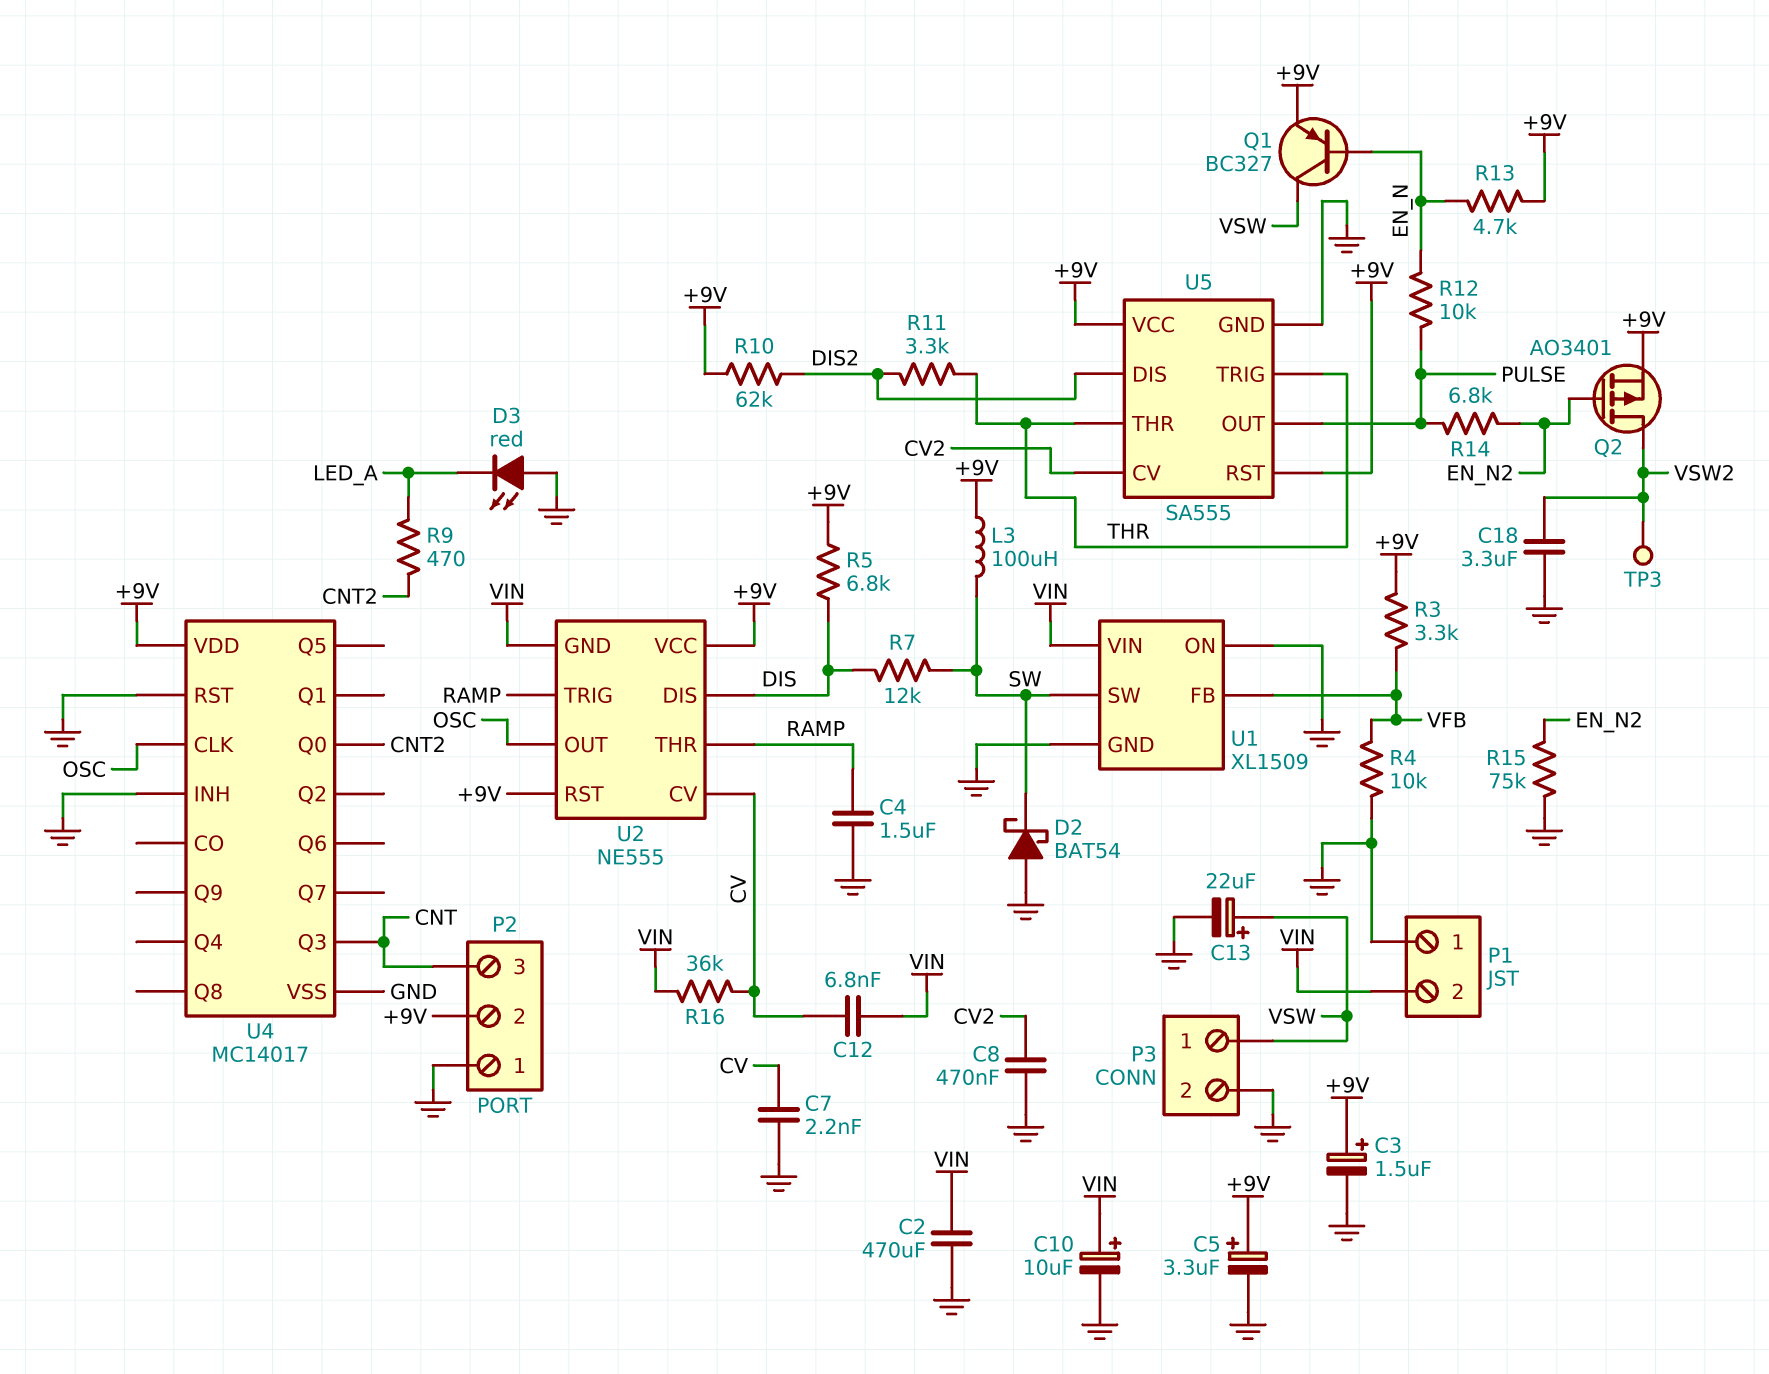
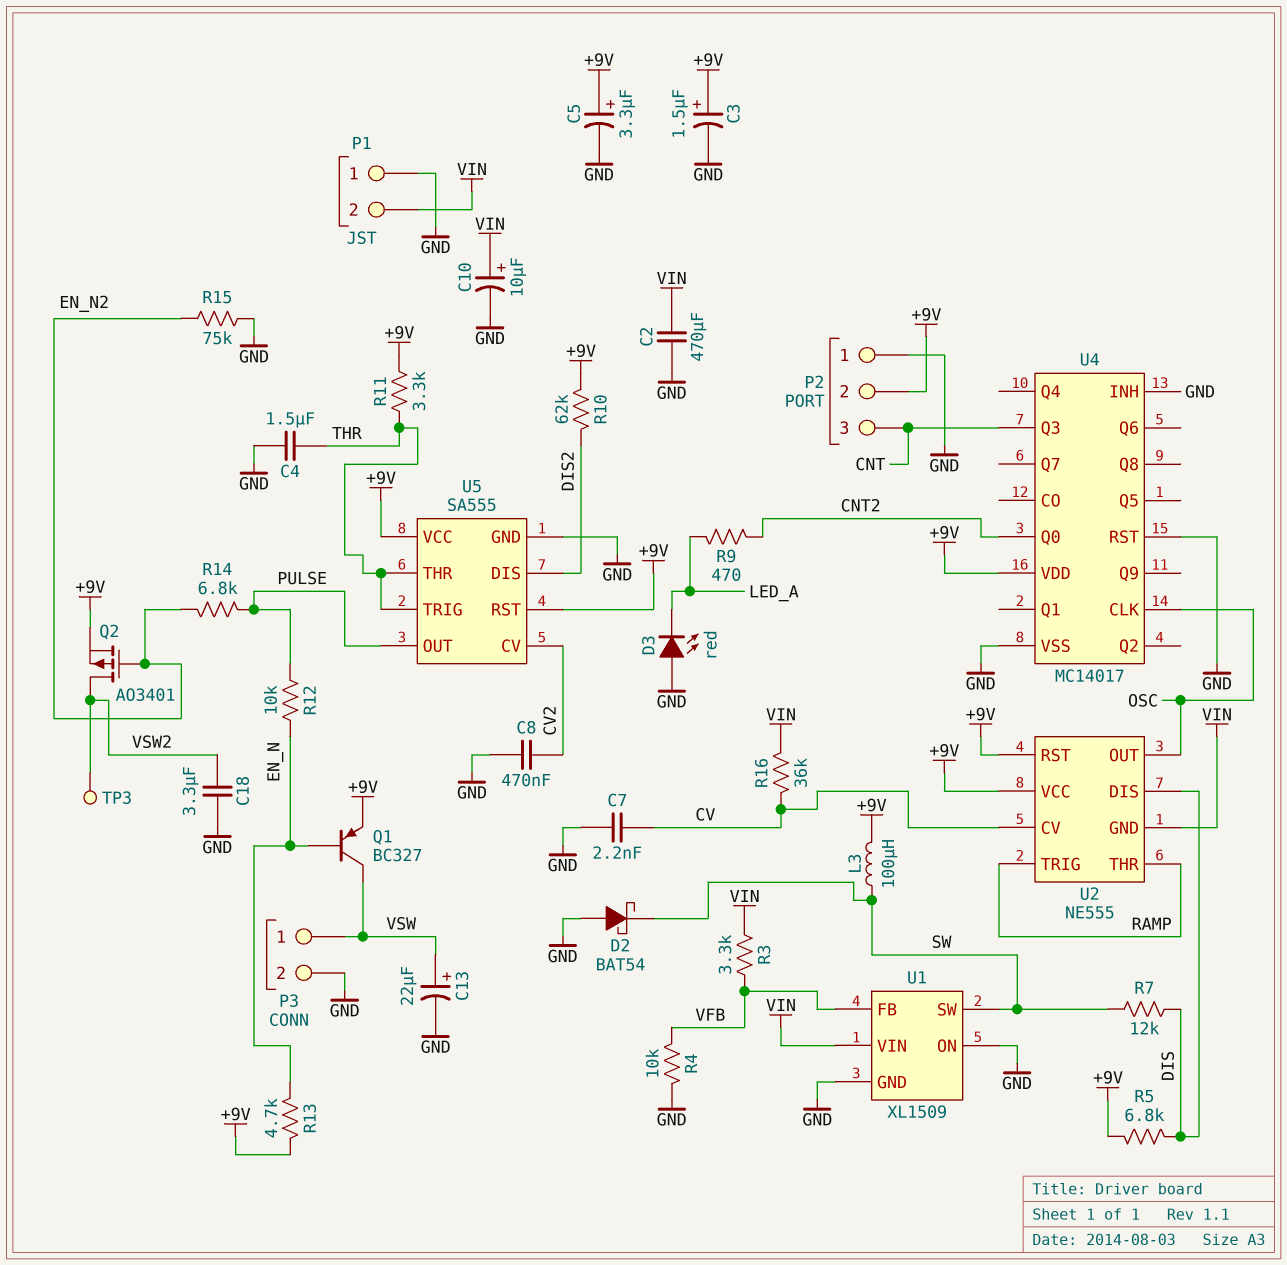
C4: 1.5uF (GND, RAMP) -> 1.5uF (GND, THR)
C12: 6.8nF (CV, VIN) -> none
R3: 3.3k (+9V, VFB) -> 3.3k (VFB, VIN)
R11: 3.3k (DIS2, THR) -> 3.3k (+9V, THR)

